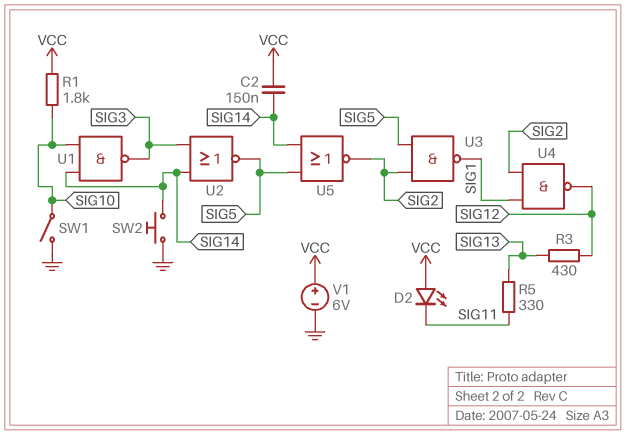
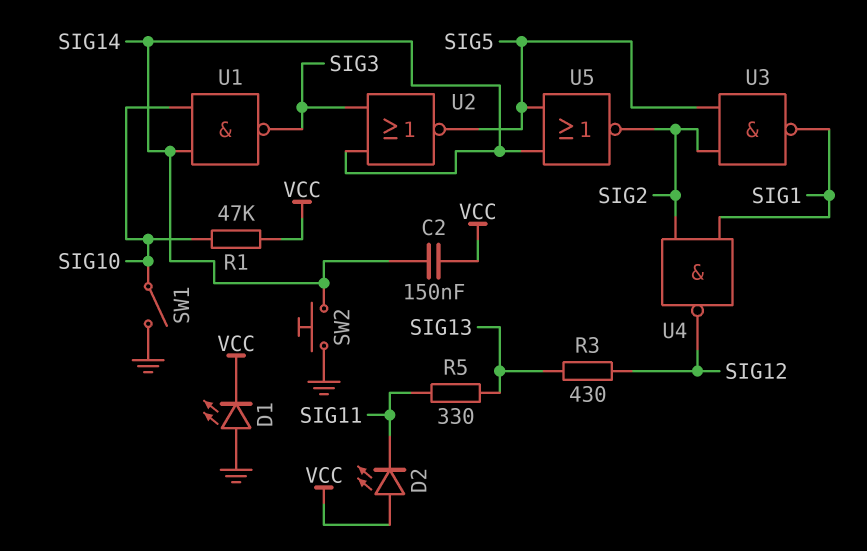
D1: none -> LED (A GND, K VCC)
R1: 1.8k (SIG10, VCC) -> 47k (SIG10, VCC)
V1: 6V (plus VCC, minus GND) -> none

